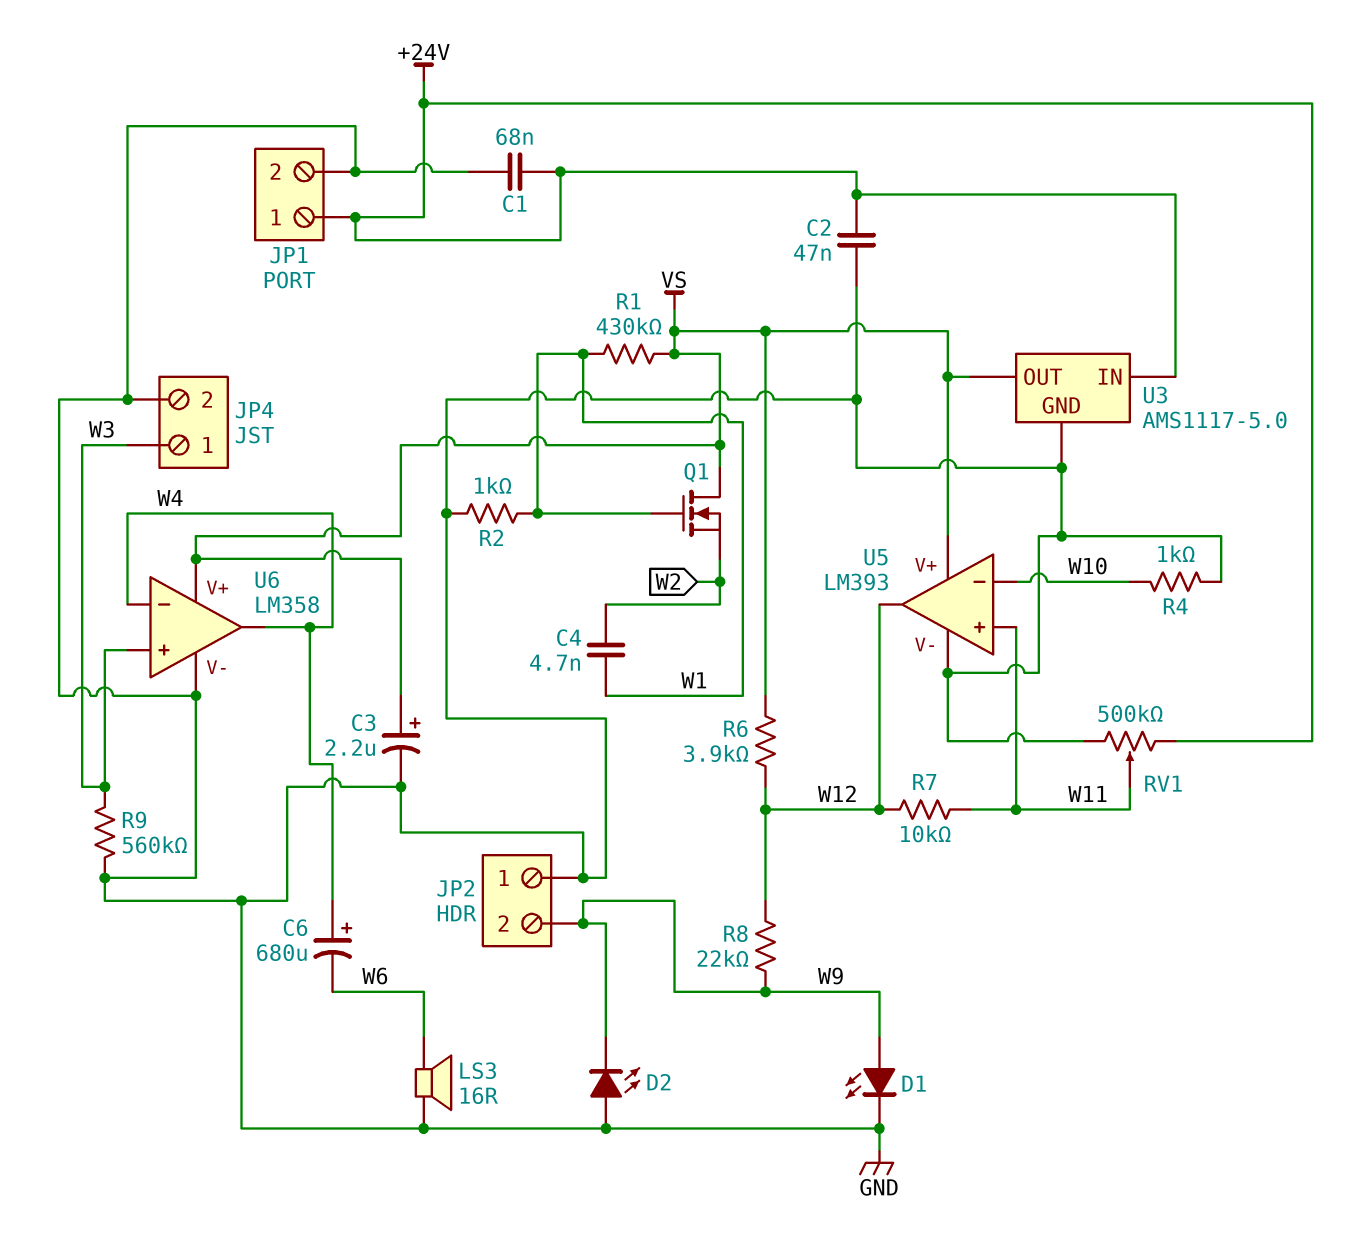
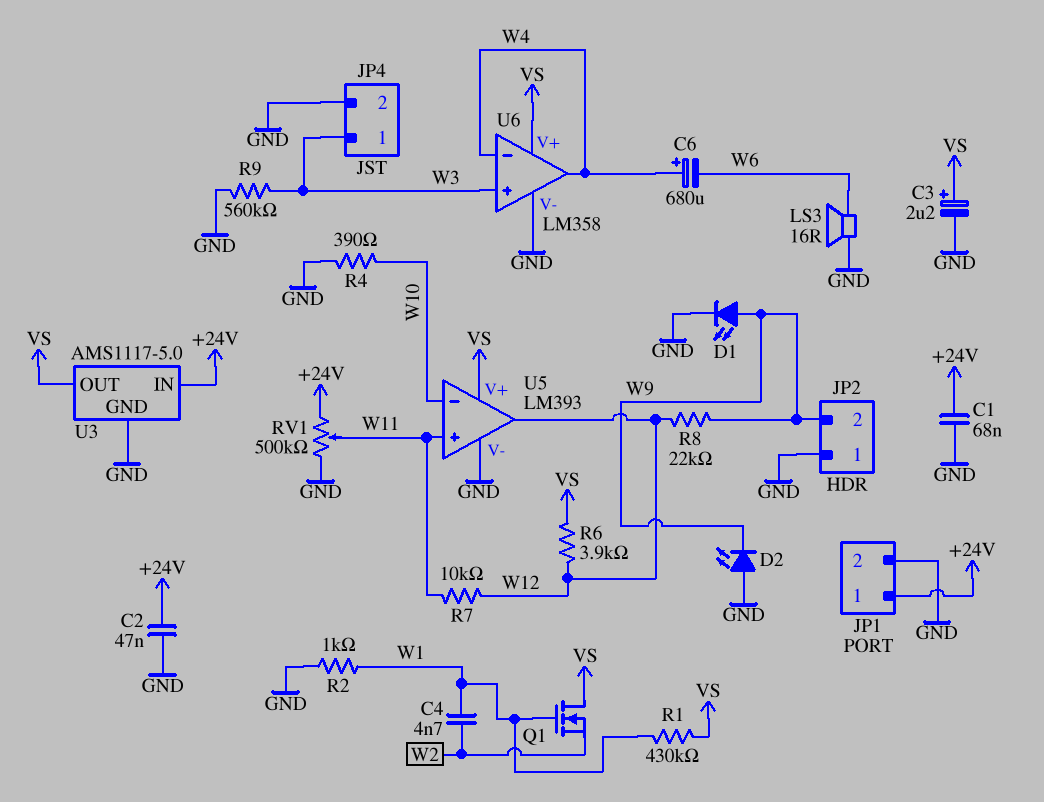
R4: 1k (GND, W10) -> 390 (GND, W10)

